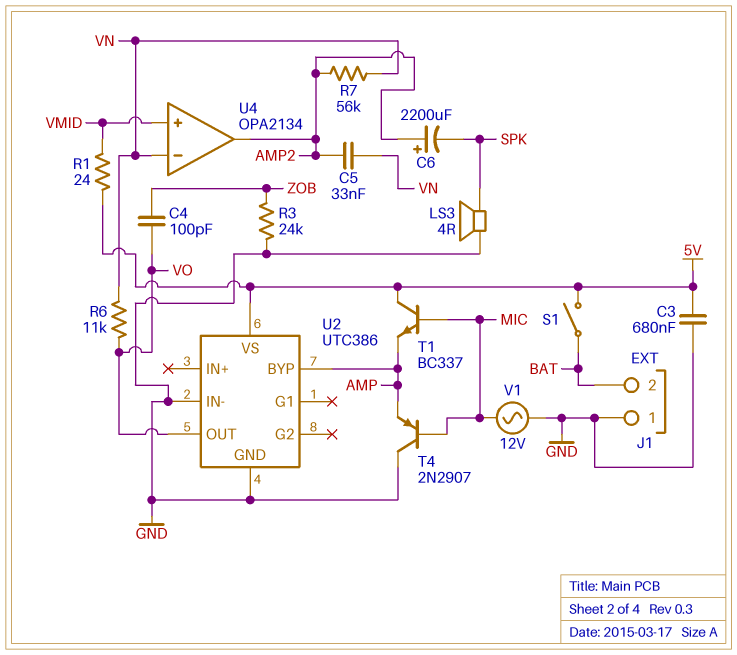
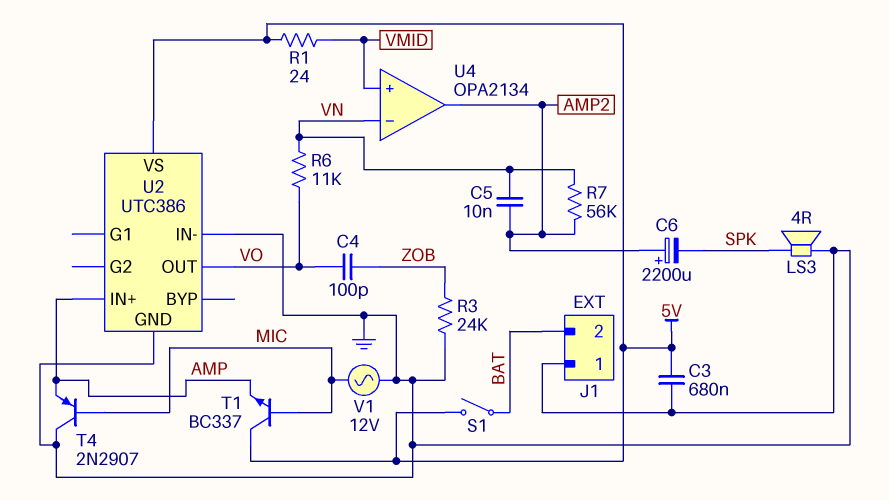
C5: 33nF (AMP2, VN) -> 10nF (AMP2, VN)
U2 pin BYP: AMP -> none
U2 pin IN+: none -> AMP

